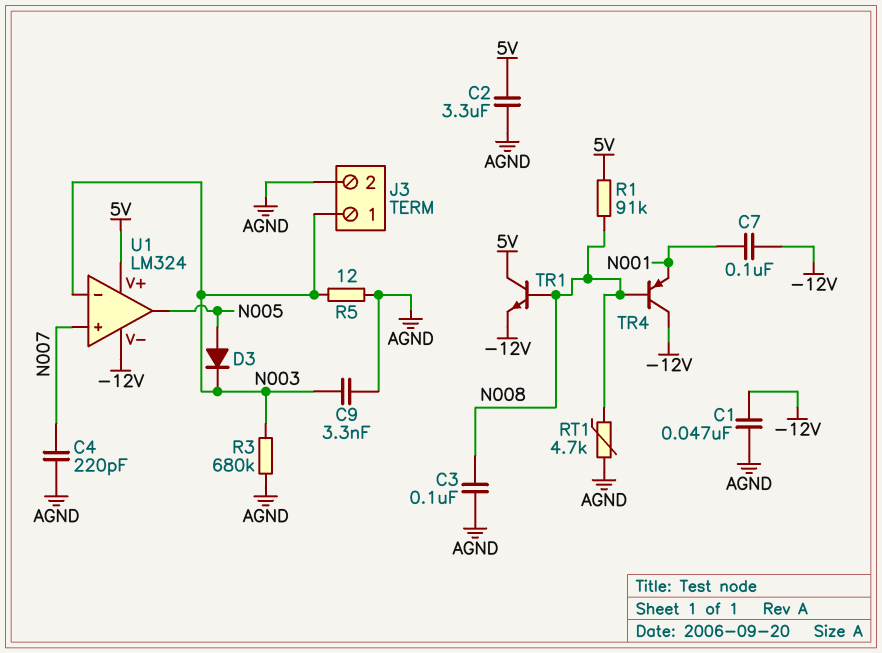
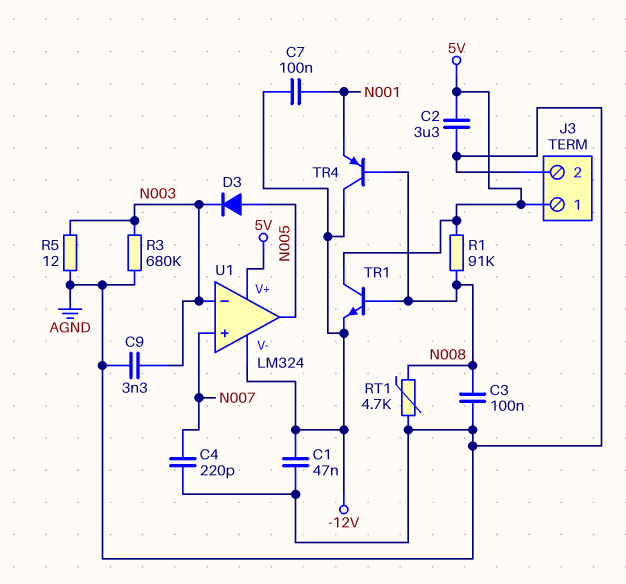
J3 pin 1: N003 -> 5V

